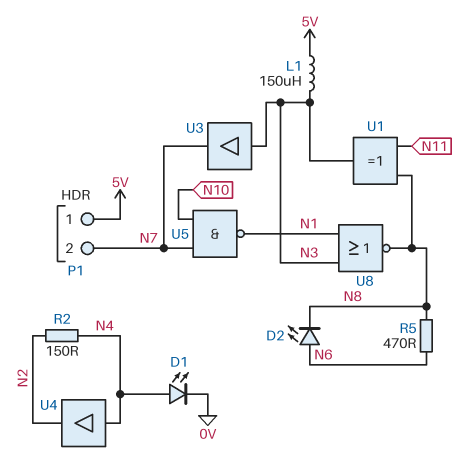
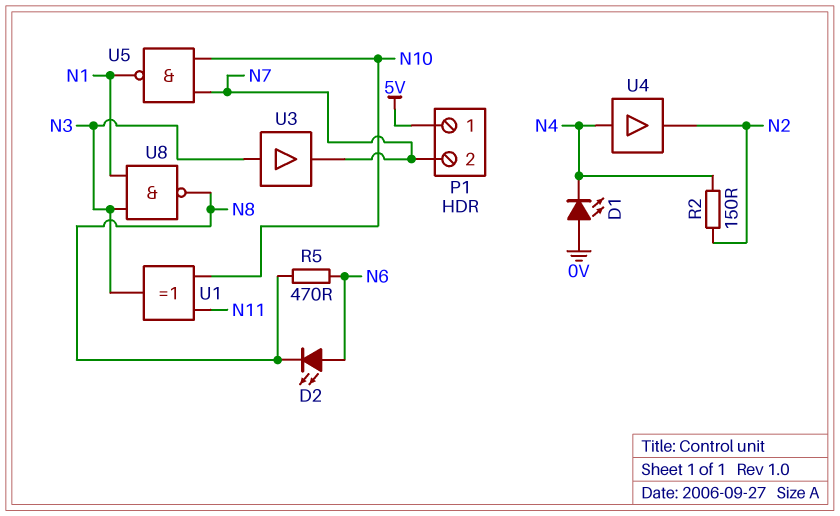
D1: LED (A N4, K 0V) -> LED (A 0V, K N4)
L1: 150uH (5V, N3) -> none
U1: XOR (in N8, in N11, out N3) -> XOR (in N10, in N11, out N3)
U8: NOR (in N1, in N3, out N8) -> NAND (in N1, in N3, out N8)

